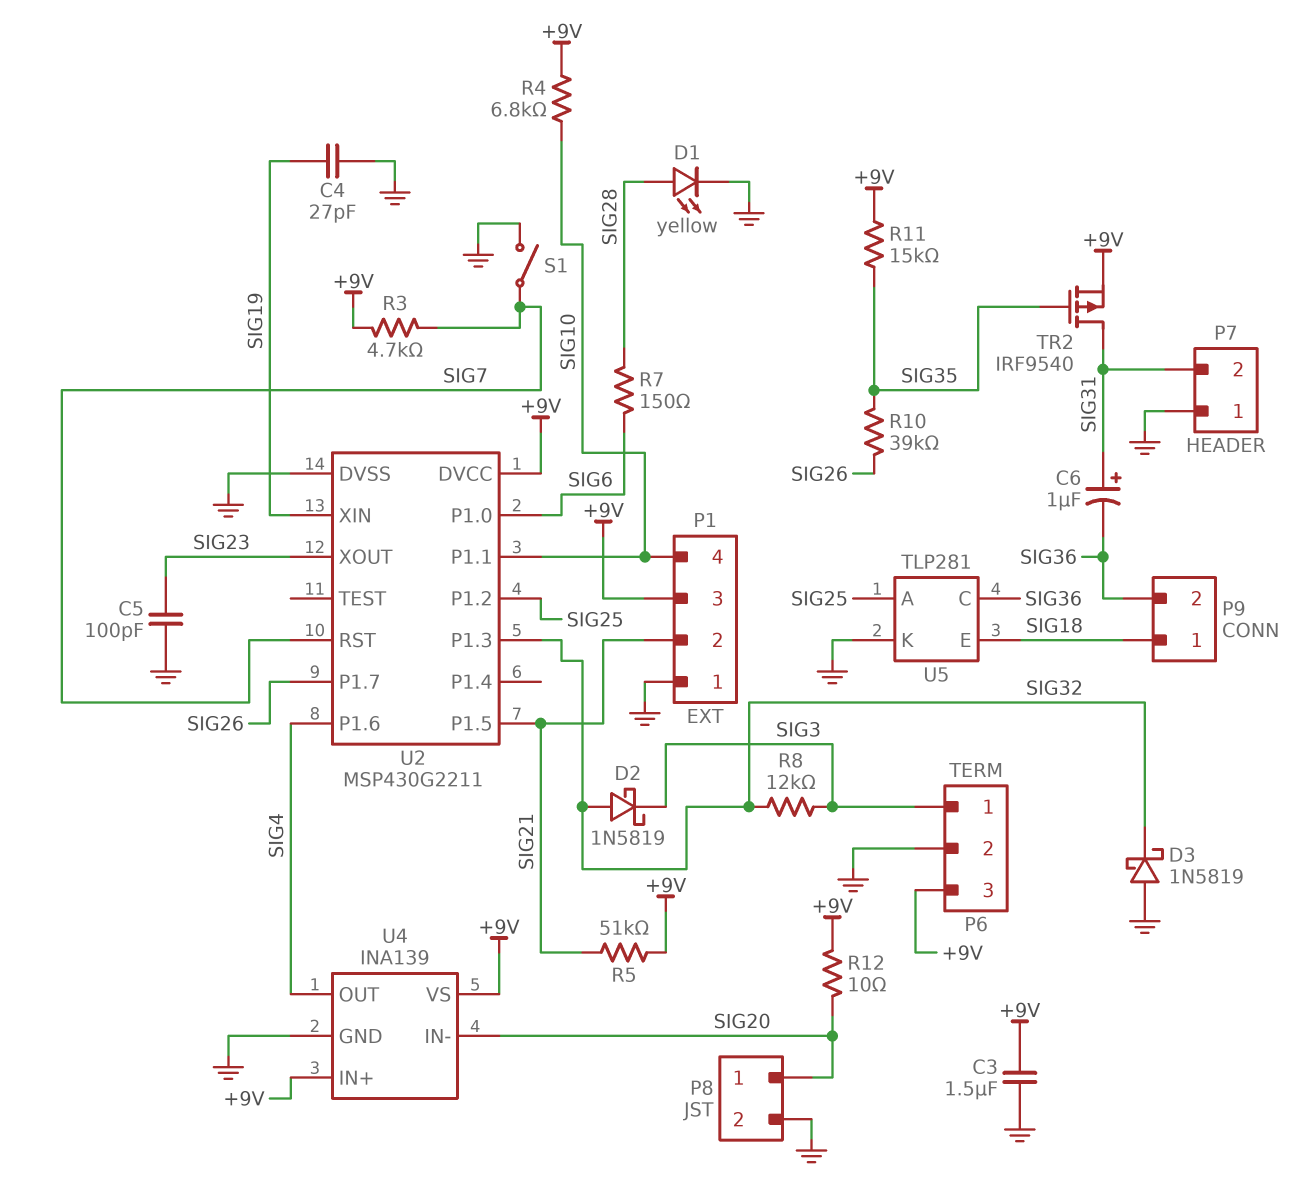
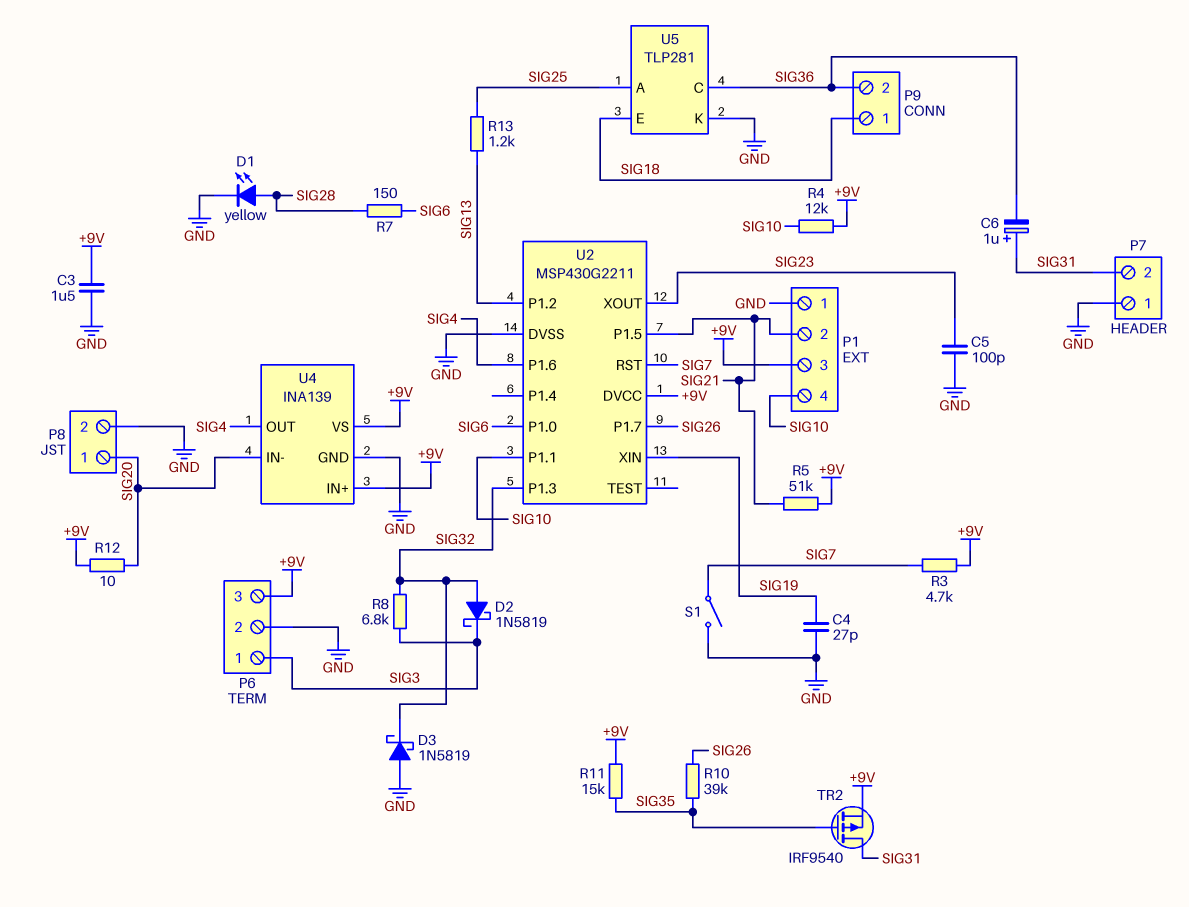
R4: 6.8k (+9V, SIG10) -> 12k (+9V, SIG10)
R8: 12k (SIG3, SIG32) -> 6.8k (SIG3, SIG32)
R13: none -> 1.2k (SIG13, SIG25)
U2 pin P1.2: SIG25 -> SIG13

